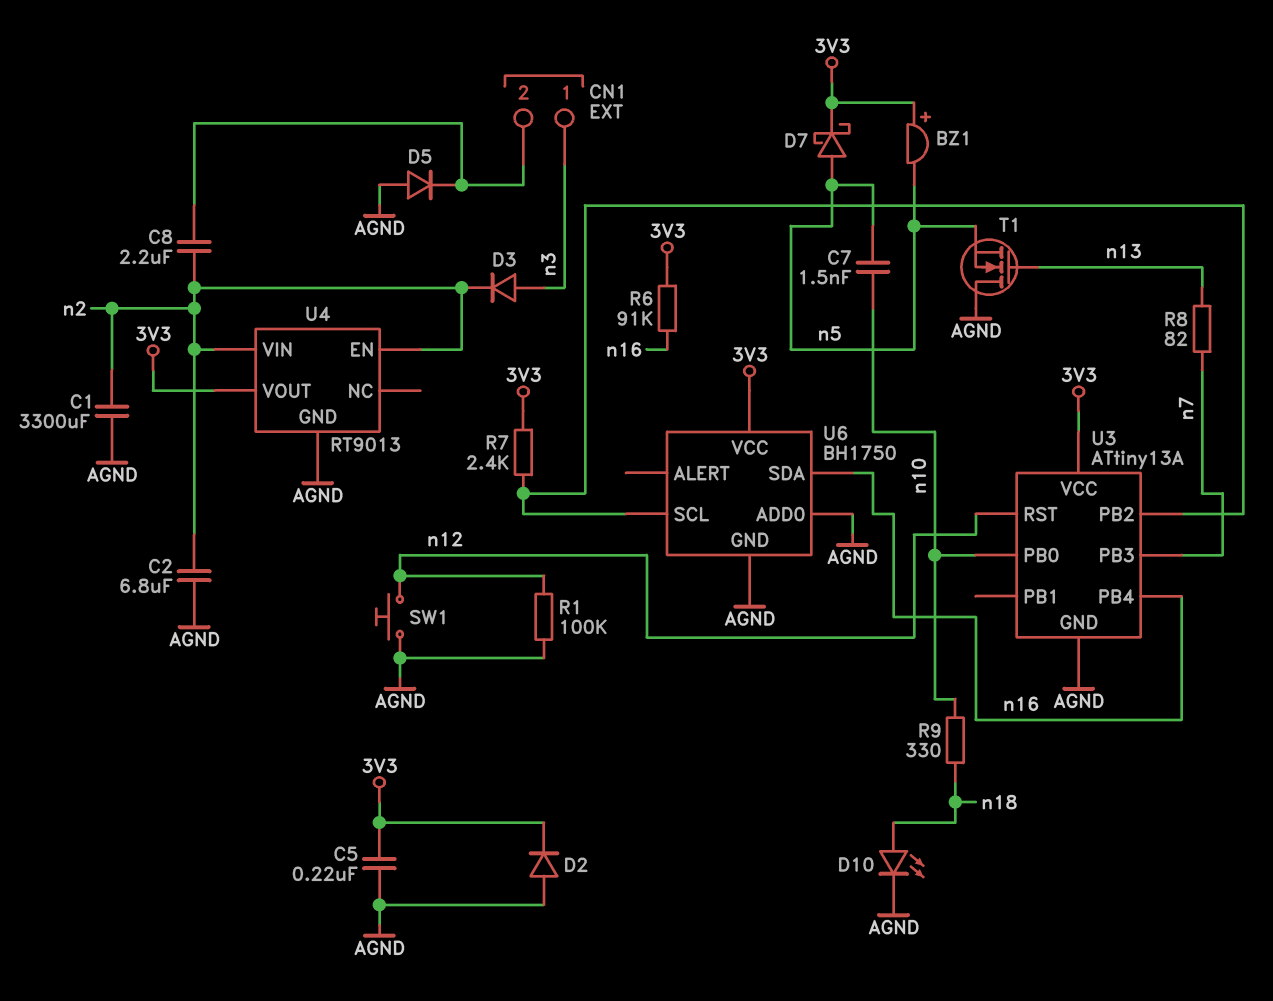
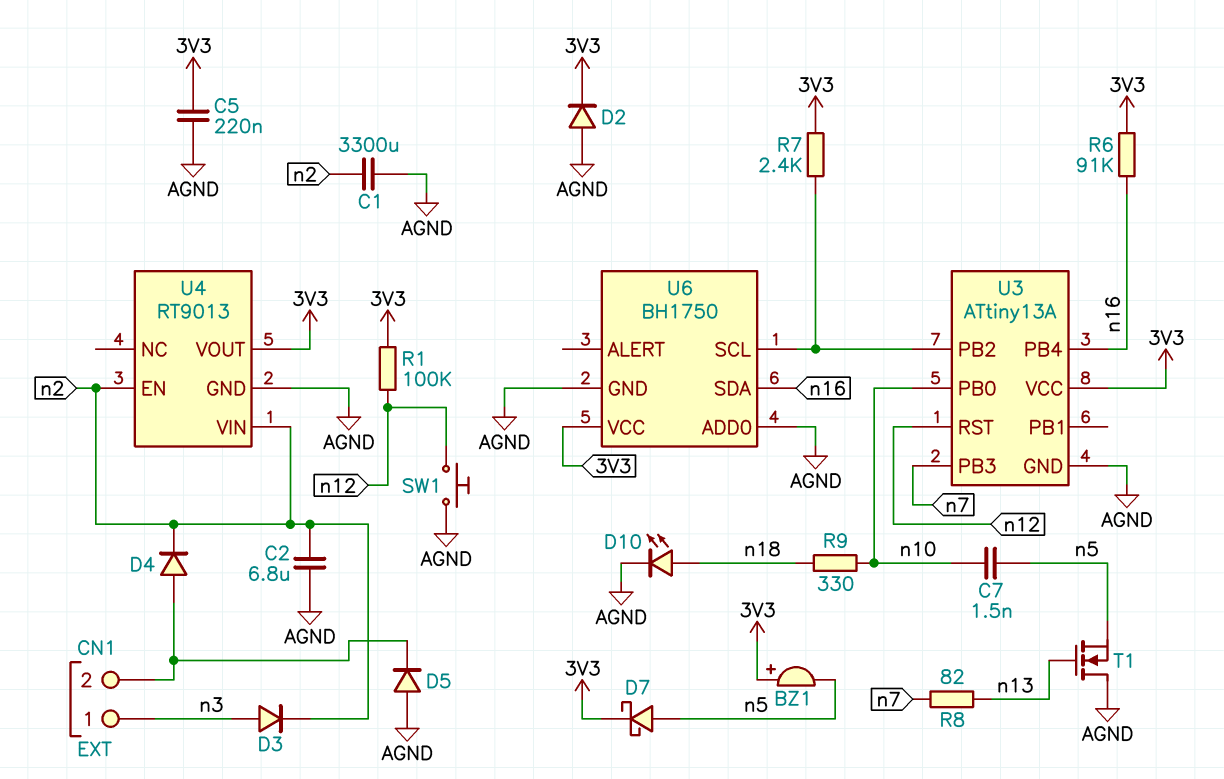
C8: 2.2uF (CN1/2, n2) -> none
D4: none -> diode (A CN1/2, K n2)
R1: 100k (AGND, n12) -> 100k (3V3, n12)

